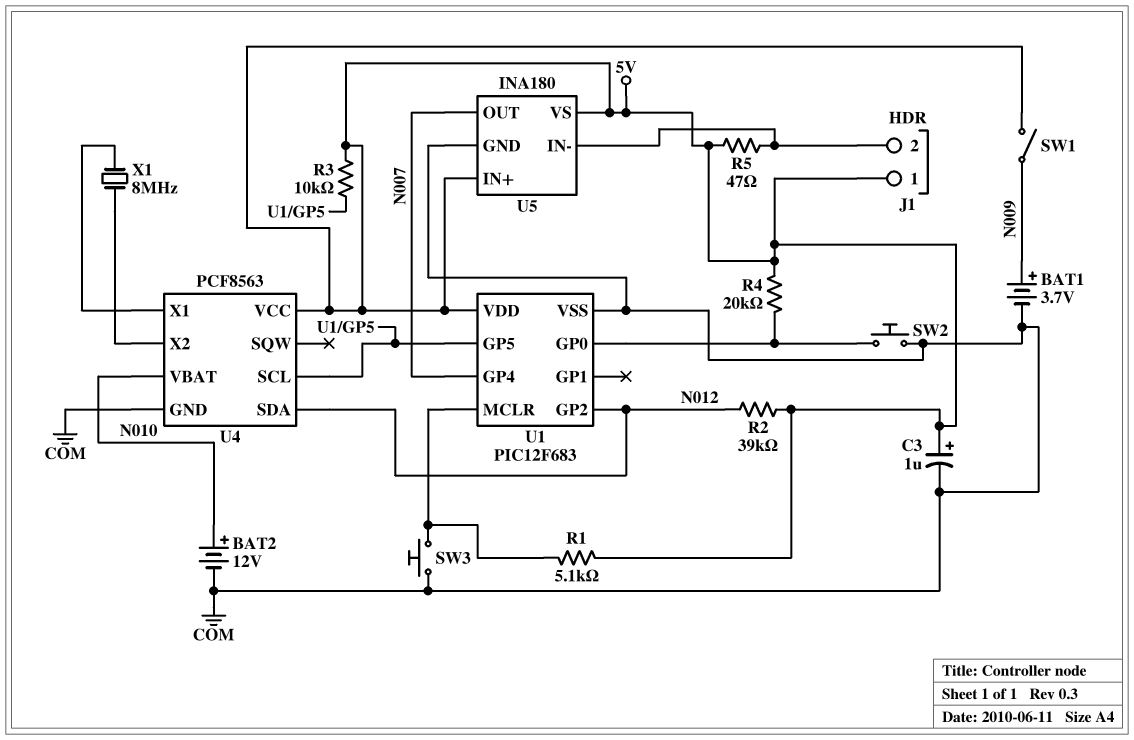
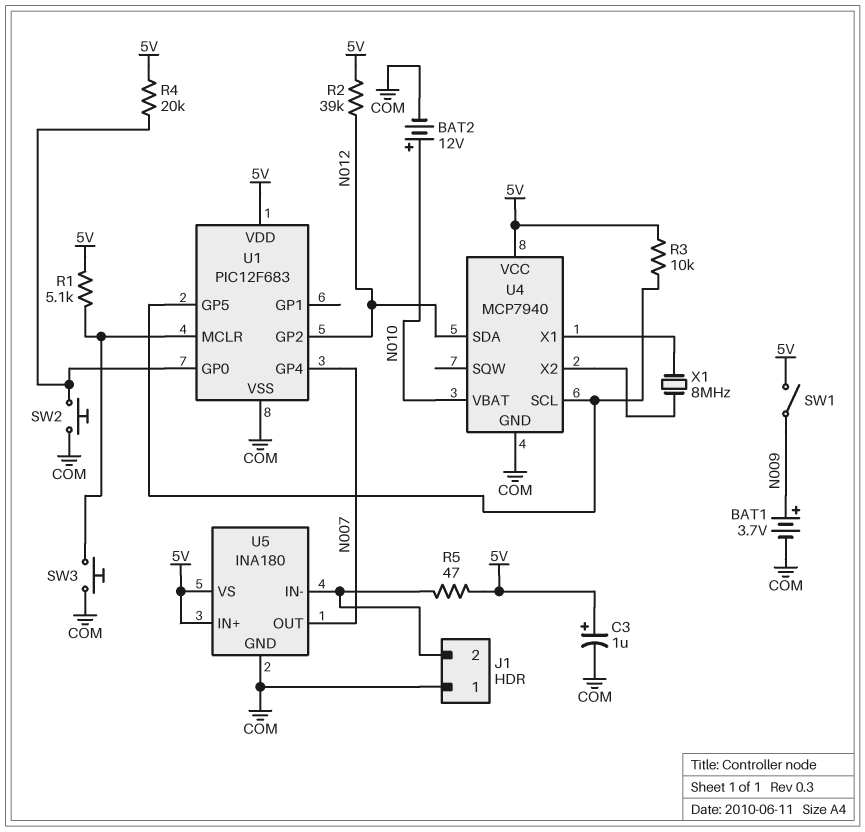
J1 pin 1: 5V -> COM
U4: PCF8563 -> MCP7940

